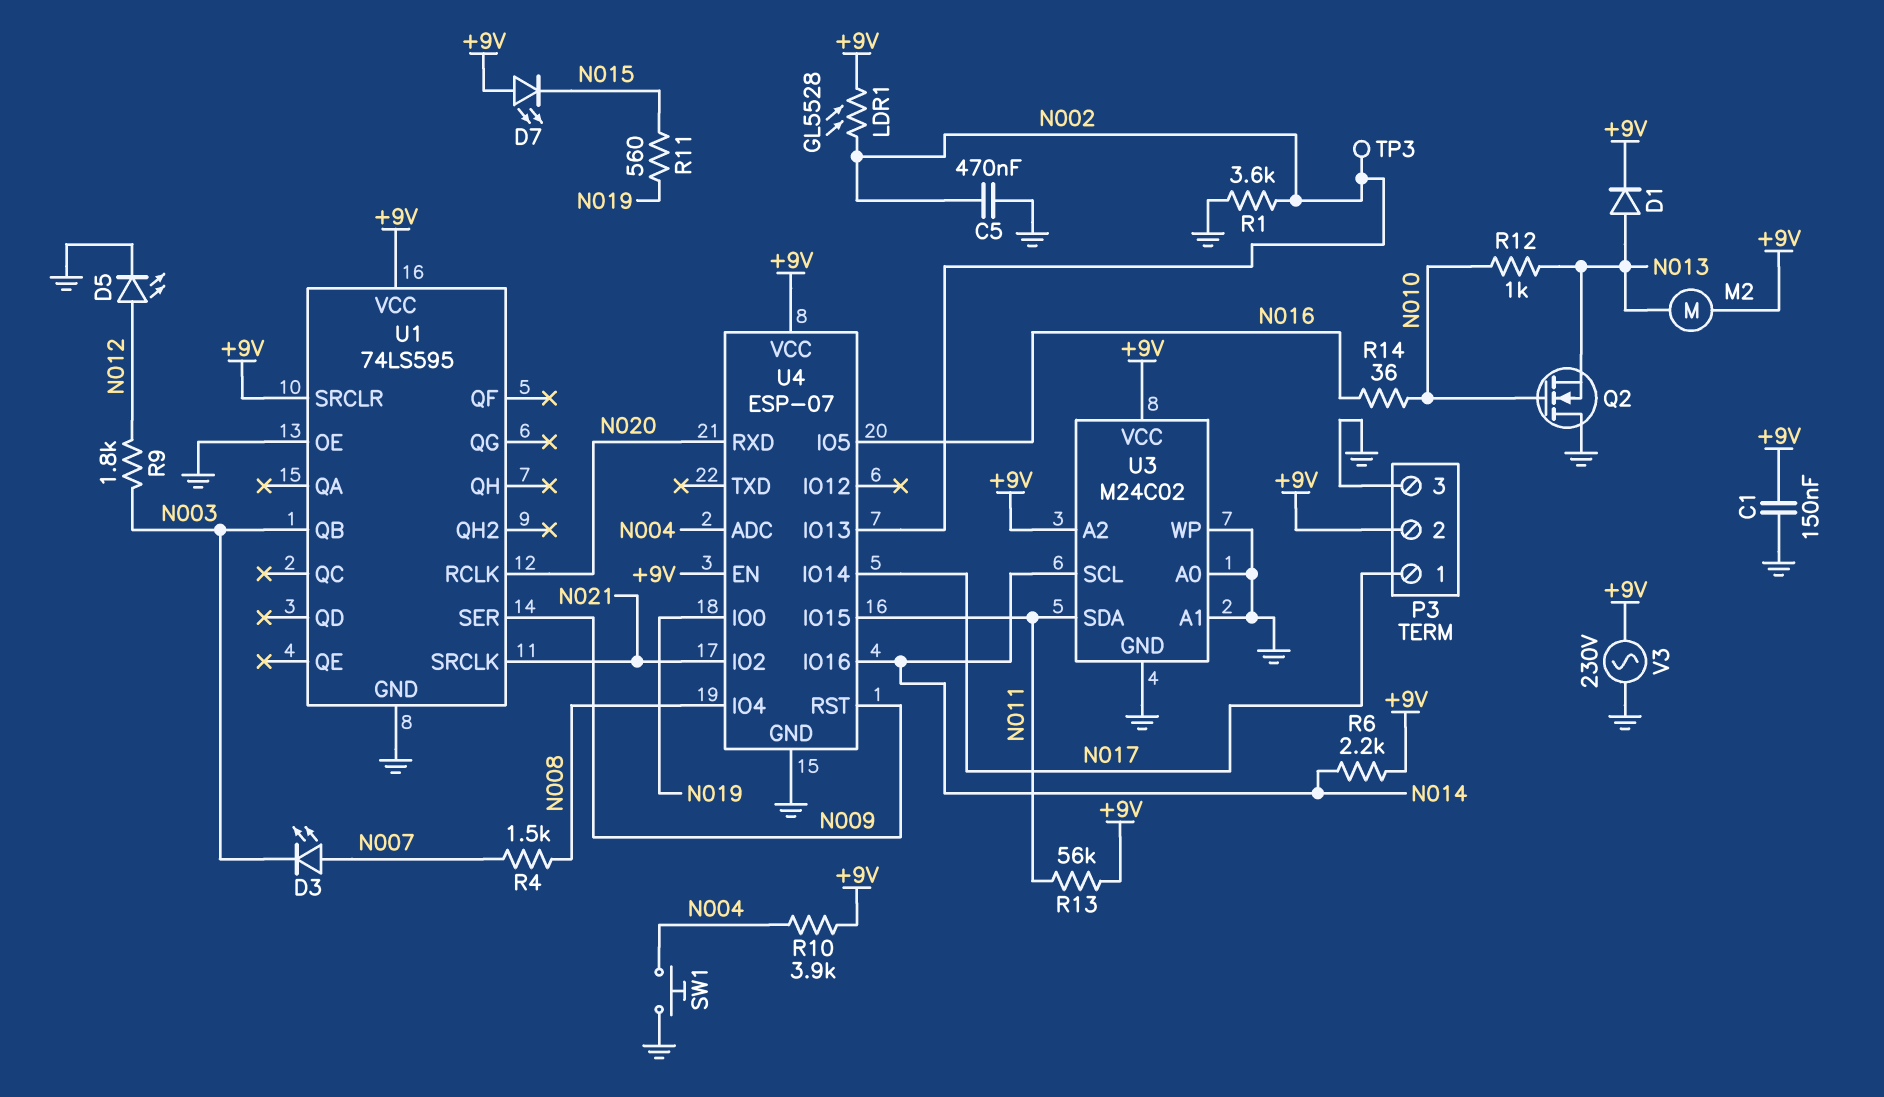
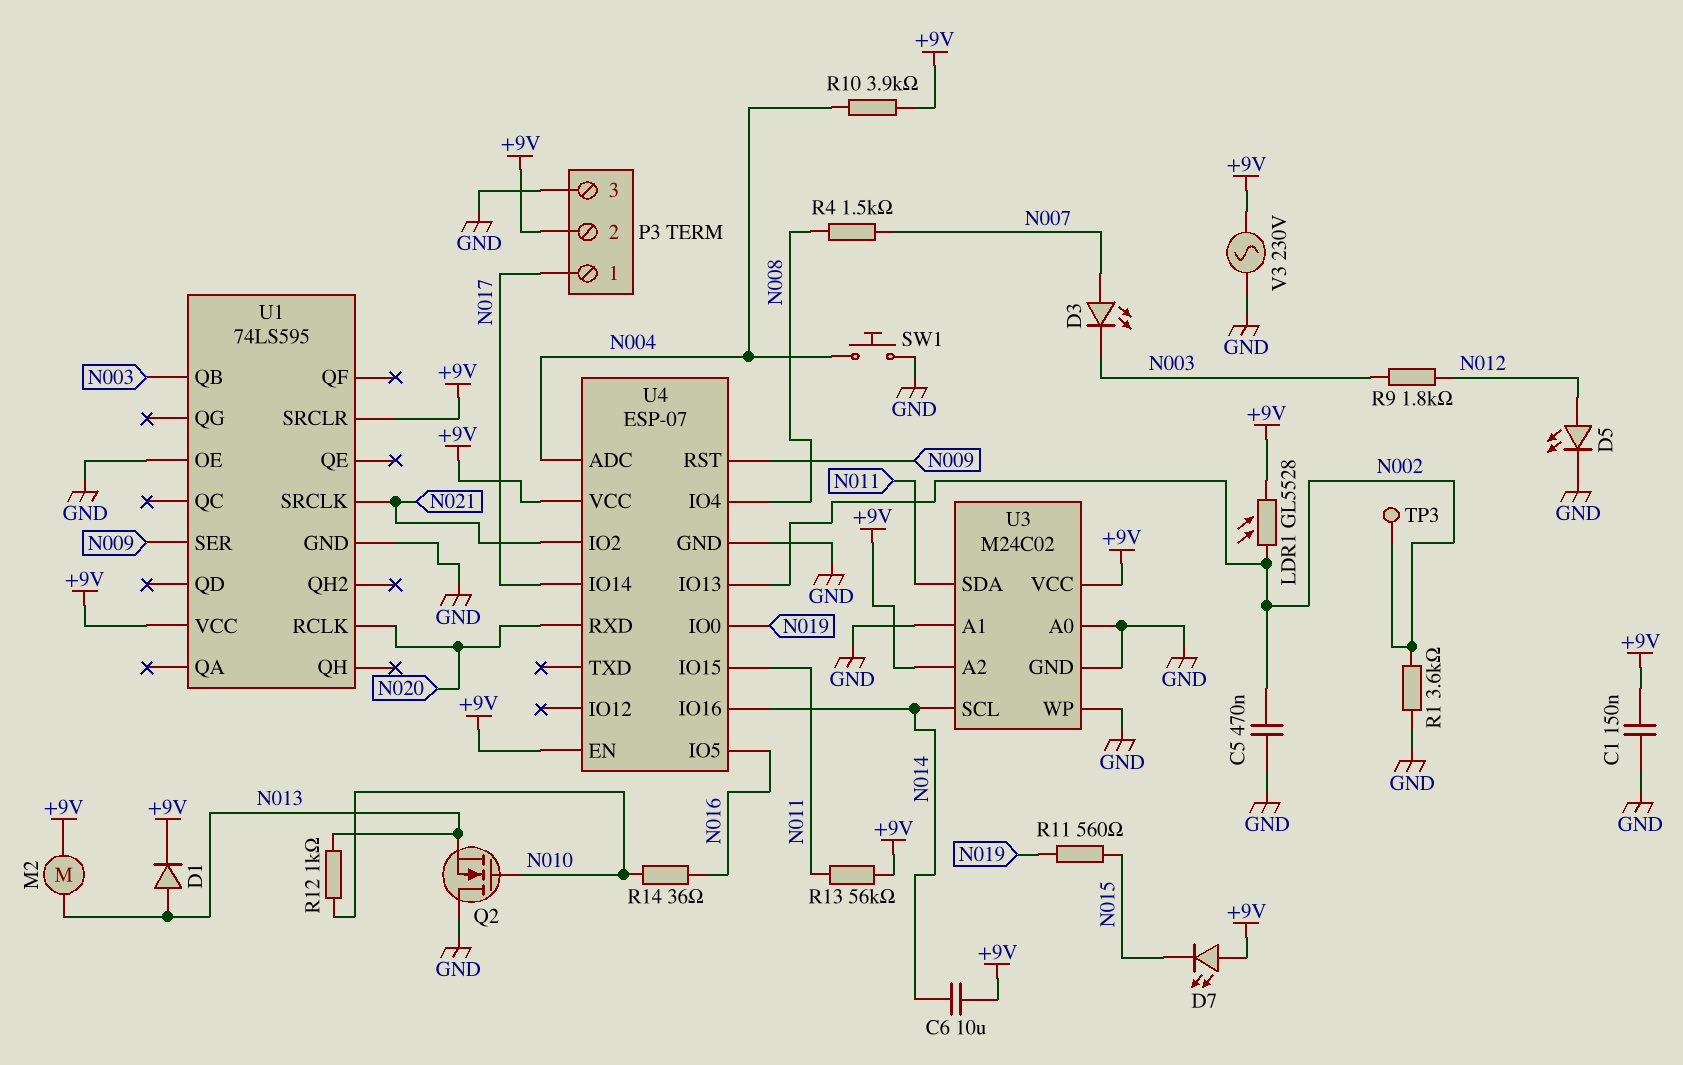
C6: none -> 10uF (+9V, N014)
R6: 2.2k (+9V, N014) -> none

